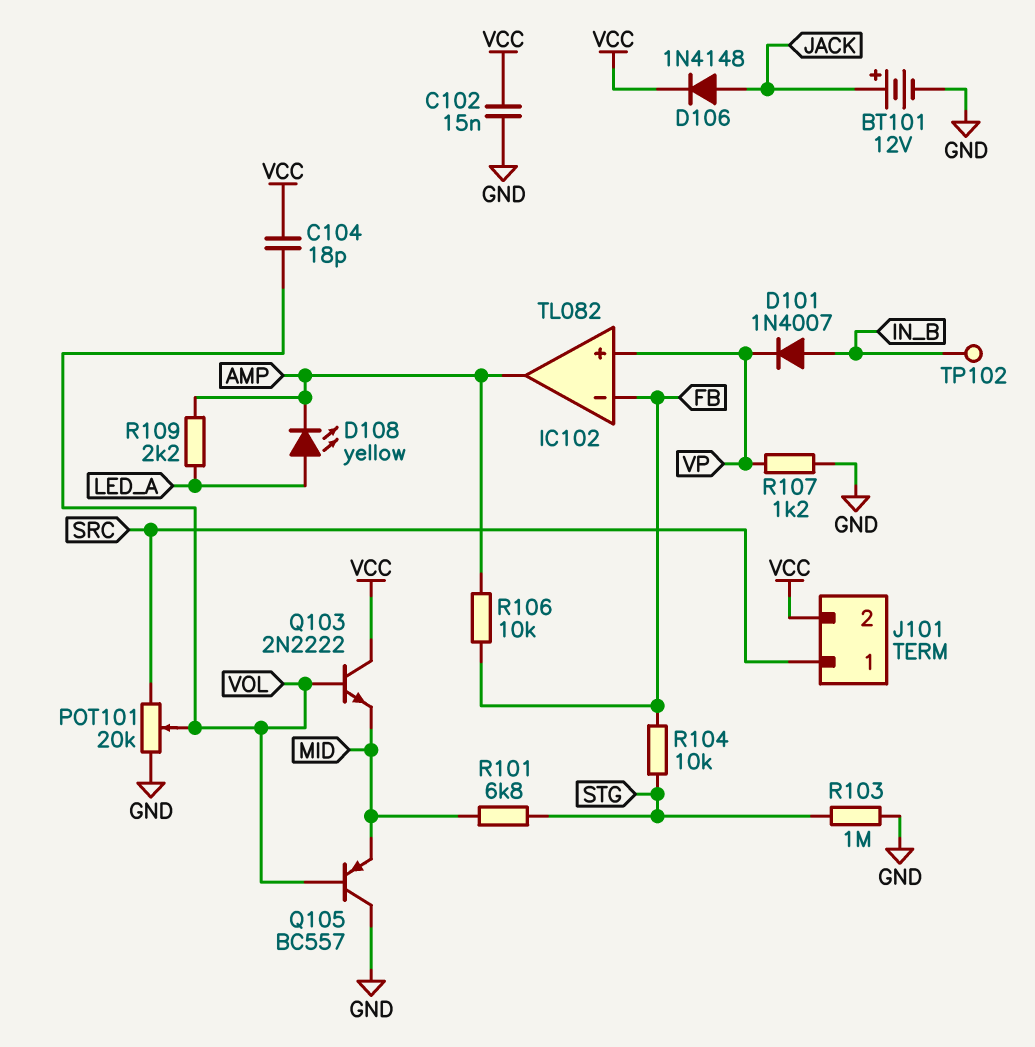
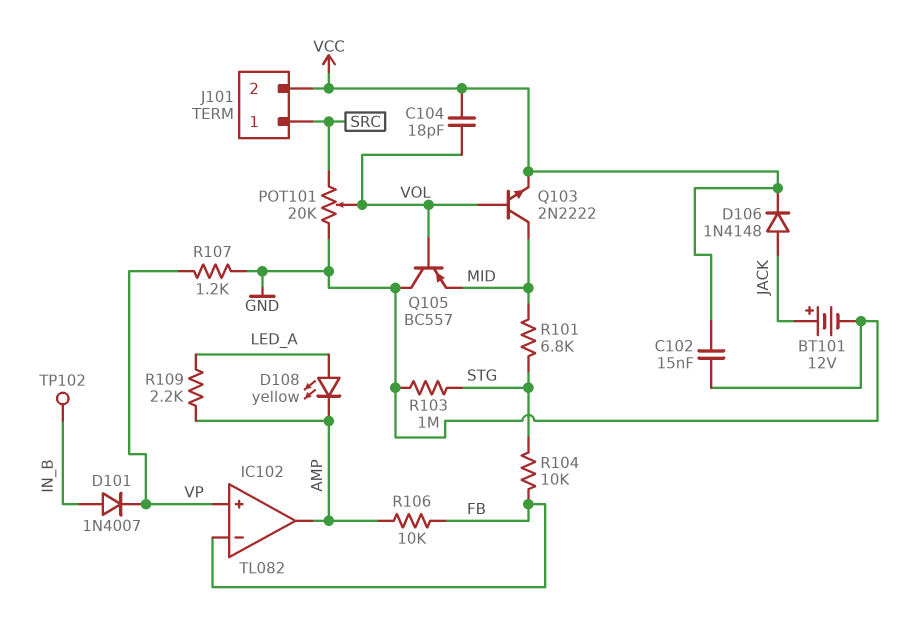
Q103: NPN 2N2222 (B VOL, C VCC, E MID) -> NPN 2N2222 (B VOL, C MID, E VCC)

